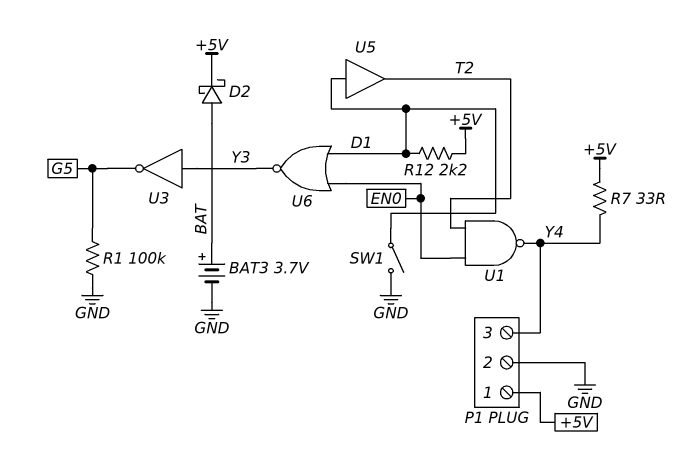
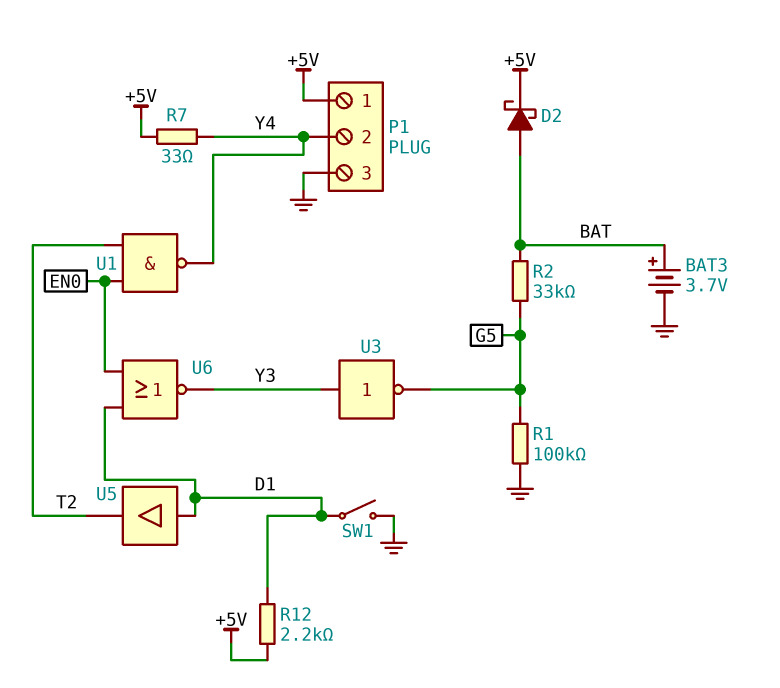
P1 pin 2: GND -> Y4
P1 pin 3: Y4 -> GND
R2: none -> 33k (BAT, G5)

